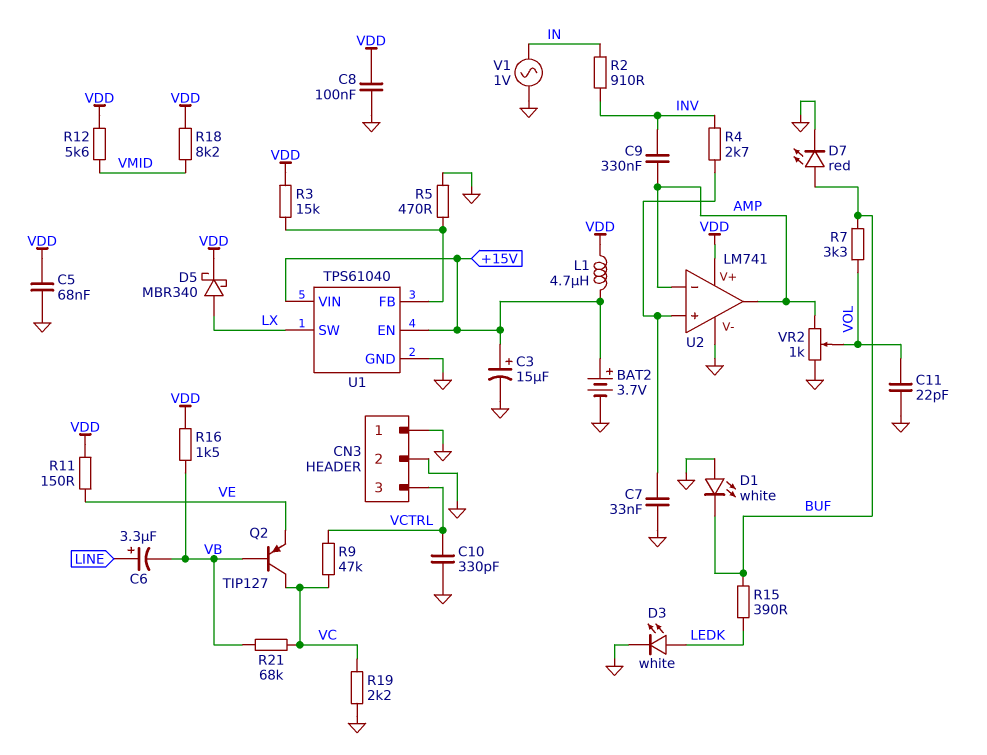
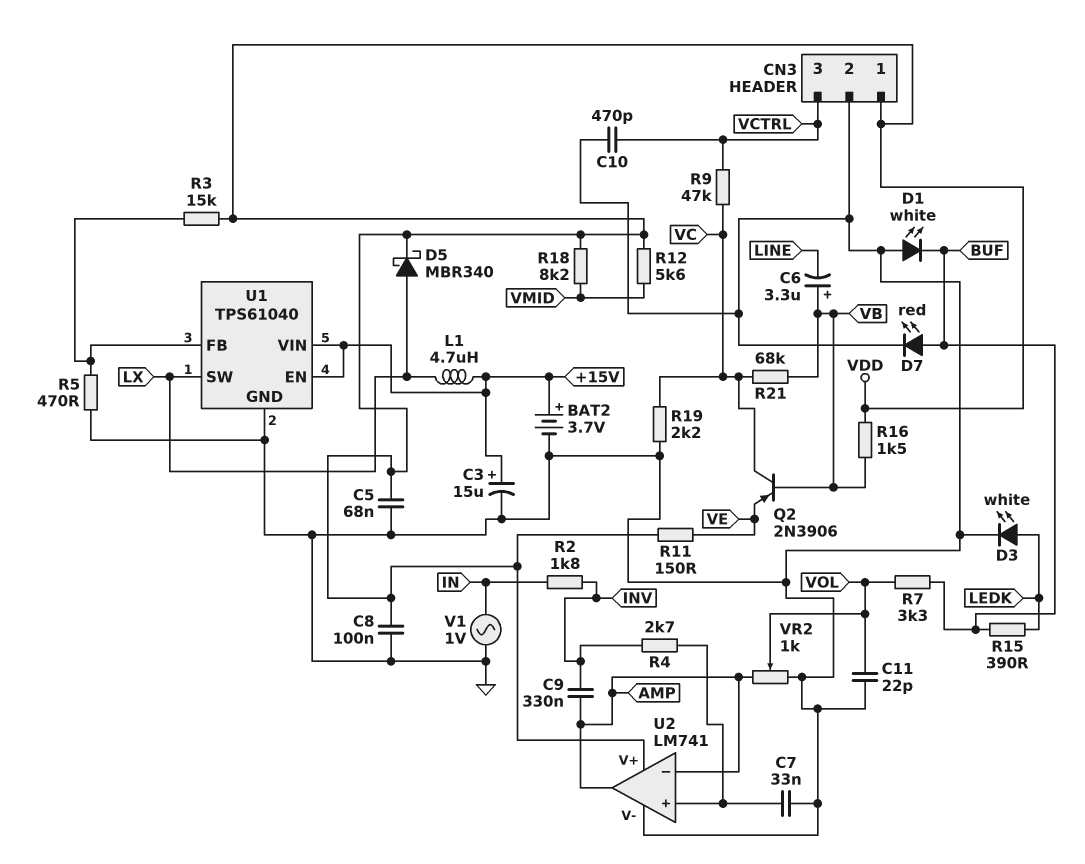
C6: 3.3uF (plus LINE, minus VB) -> 3.3uF (plus VB, minus LINE)
C10: 330pF (GND, VCTRL) -> 470pF (GND, VCTRL)
CN3 pin 1: GND -> VDD
L1: 4.7uH (+15V, VDD) -> 4.7uH (+15V, LX)
Q2: PNP TIP127 (B VB, C VC, E VE) -> PNP 2N3906 (B VB, C VC, E VE)
R2: 910 (IN, INV) -> 1.8k (IN, INV)

